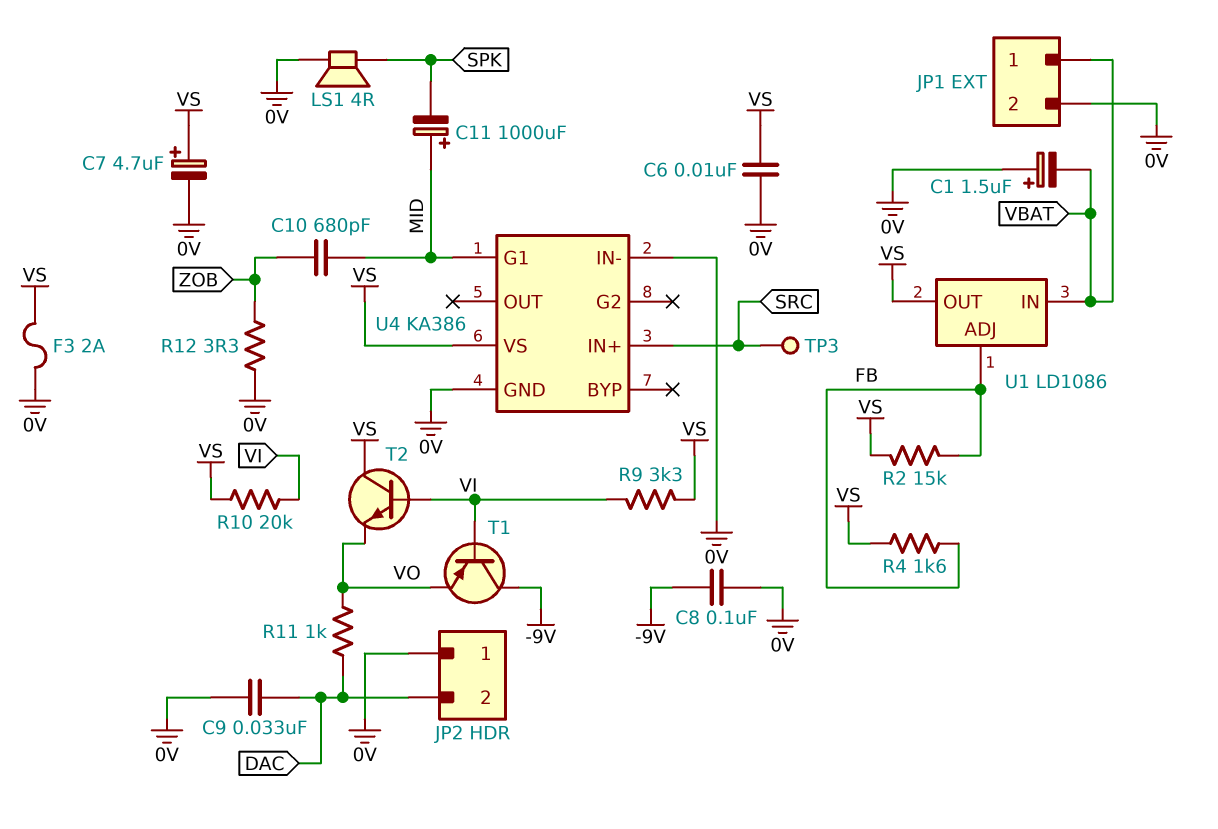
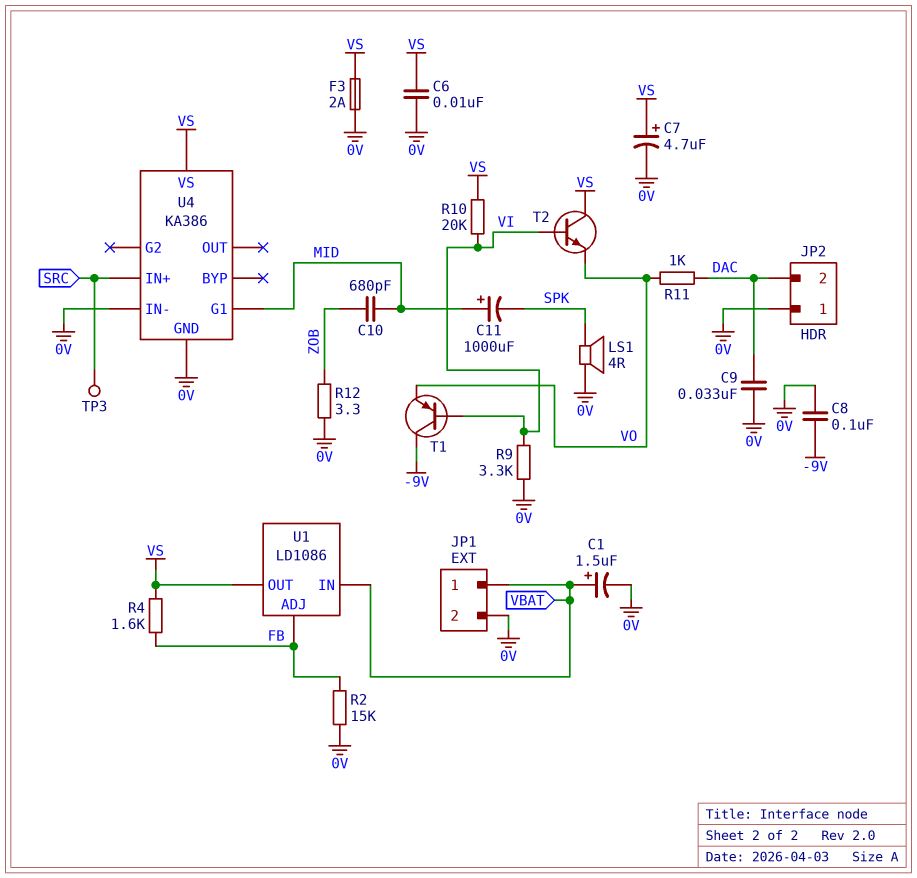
C1: 1.5uF (plus 0V, minus VBAT) -> 1.5uF (plus VBAT, minus 0V)
R2: 15k (FB, VS) -> 15k (0V, FB)
R9: 3.3k (VI, VS) -> 3.3k (0V, VI)

